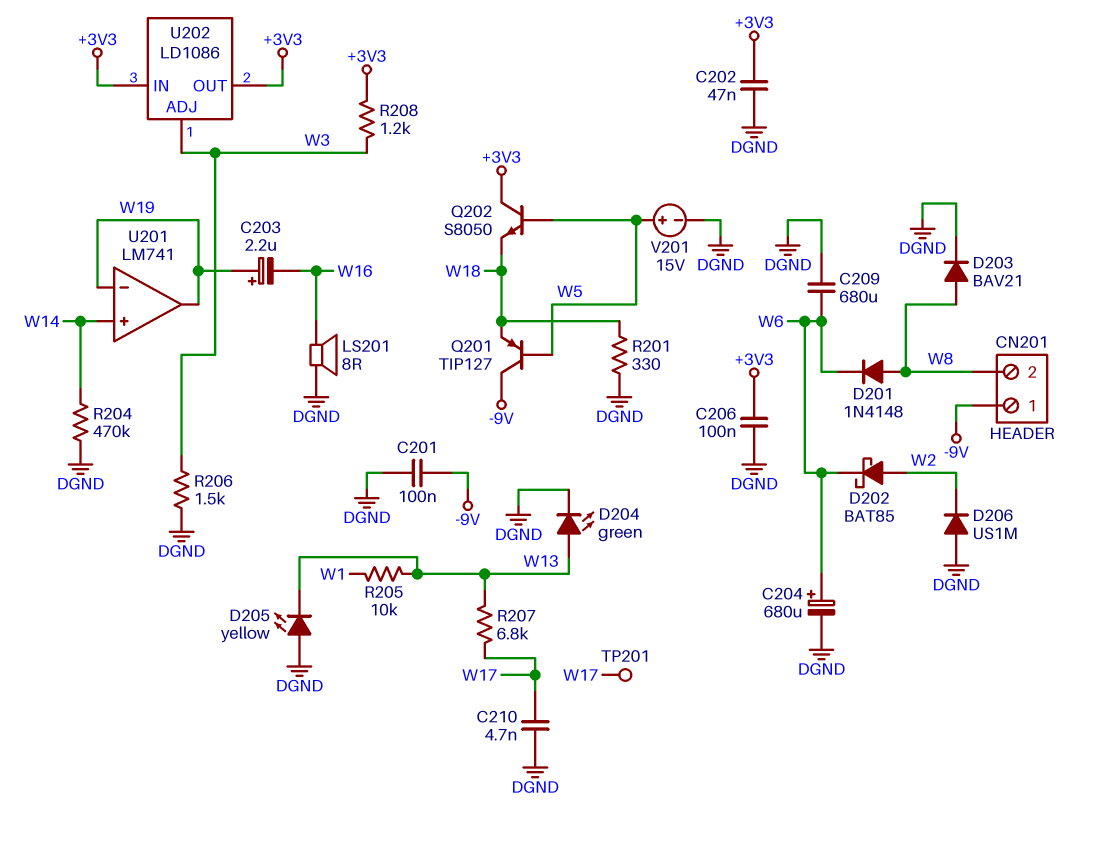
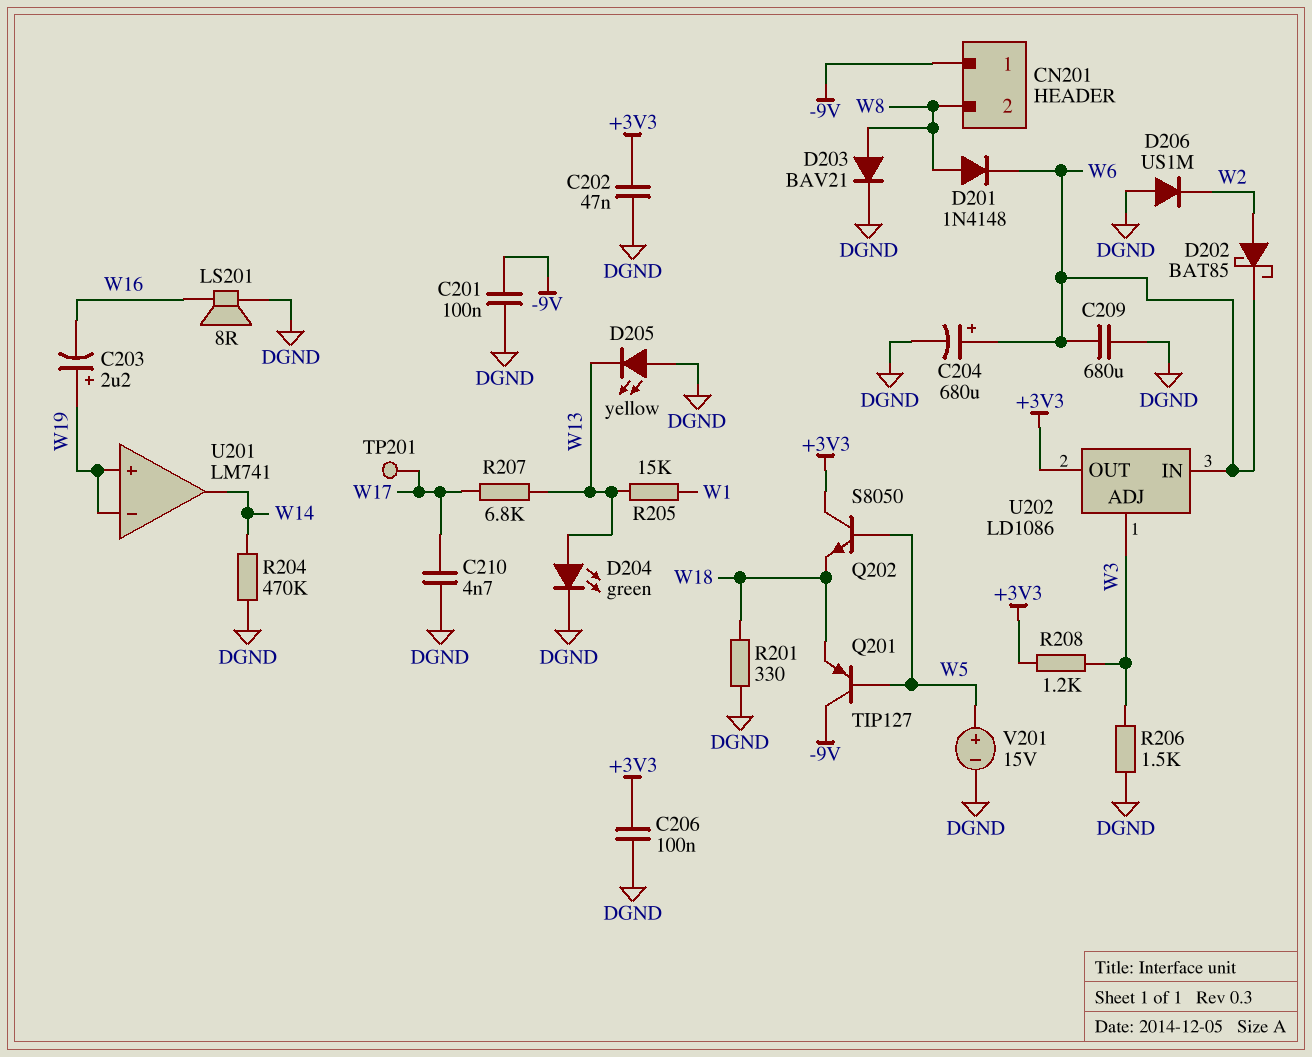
R205: 10k (W1, W13) -> 15k (W1, W13)
U201 pin in+: W14 -> W19
U201 pin out: W19 -> W14
U202 pin IN: +3V3 -> W6

